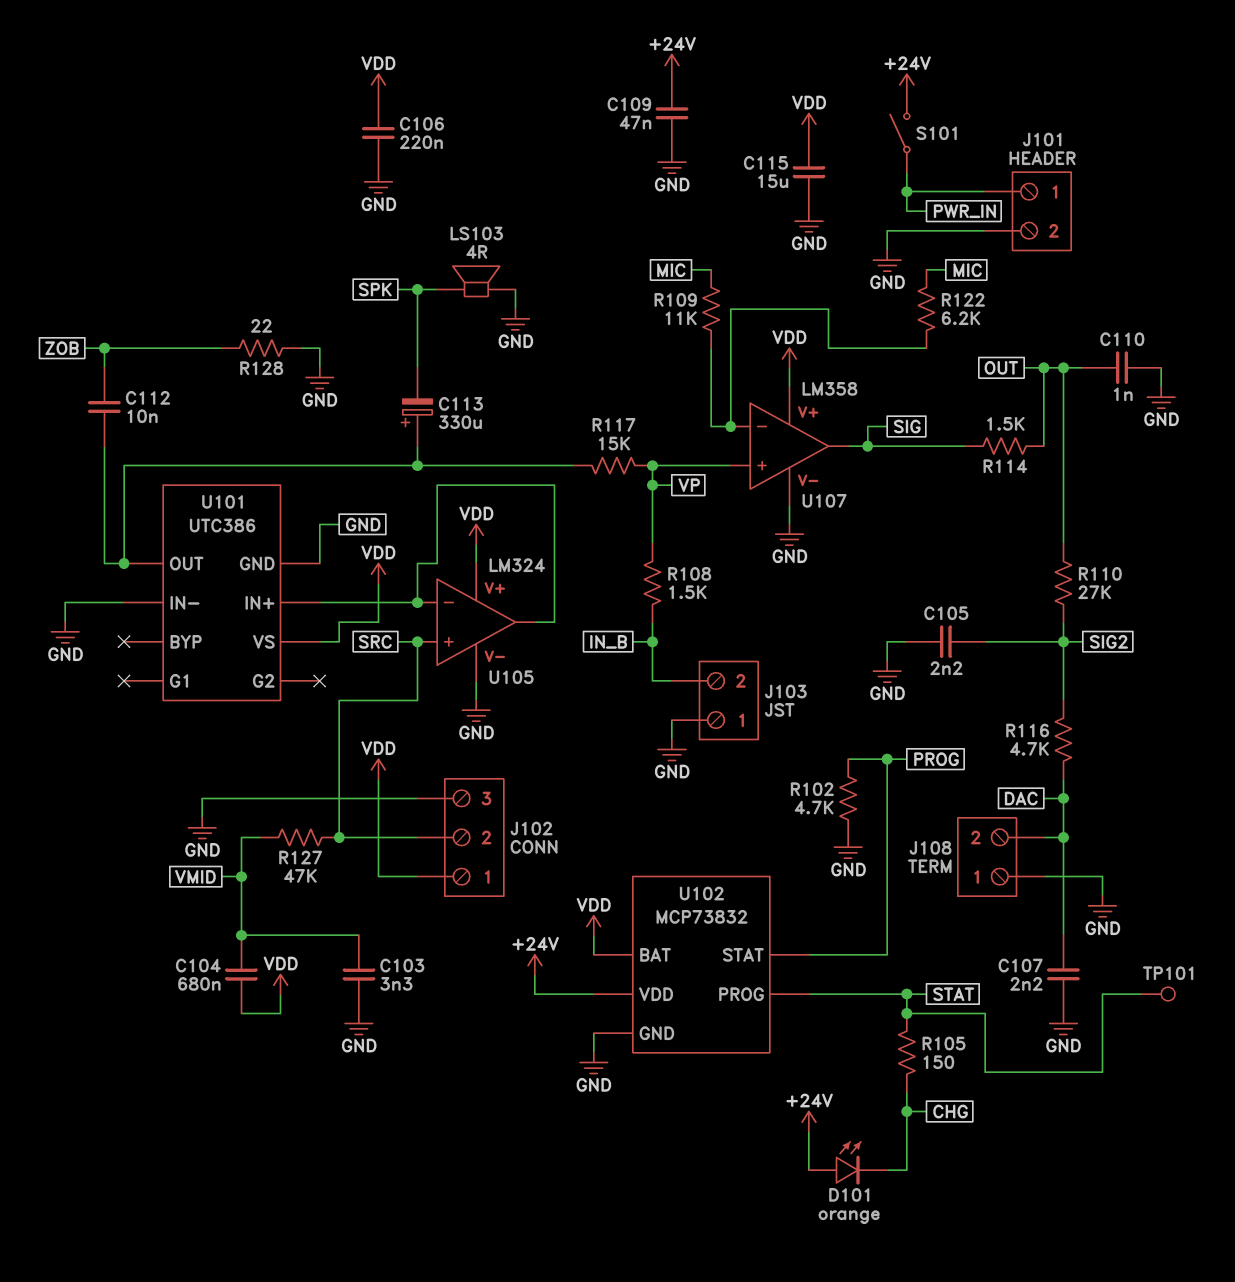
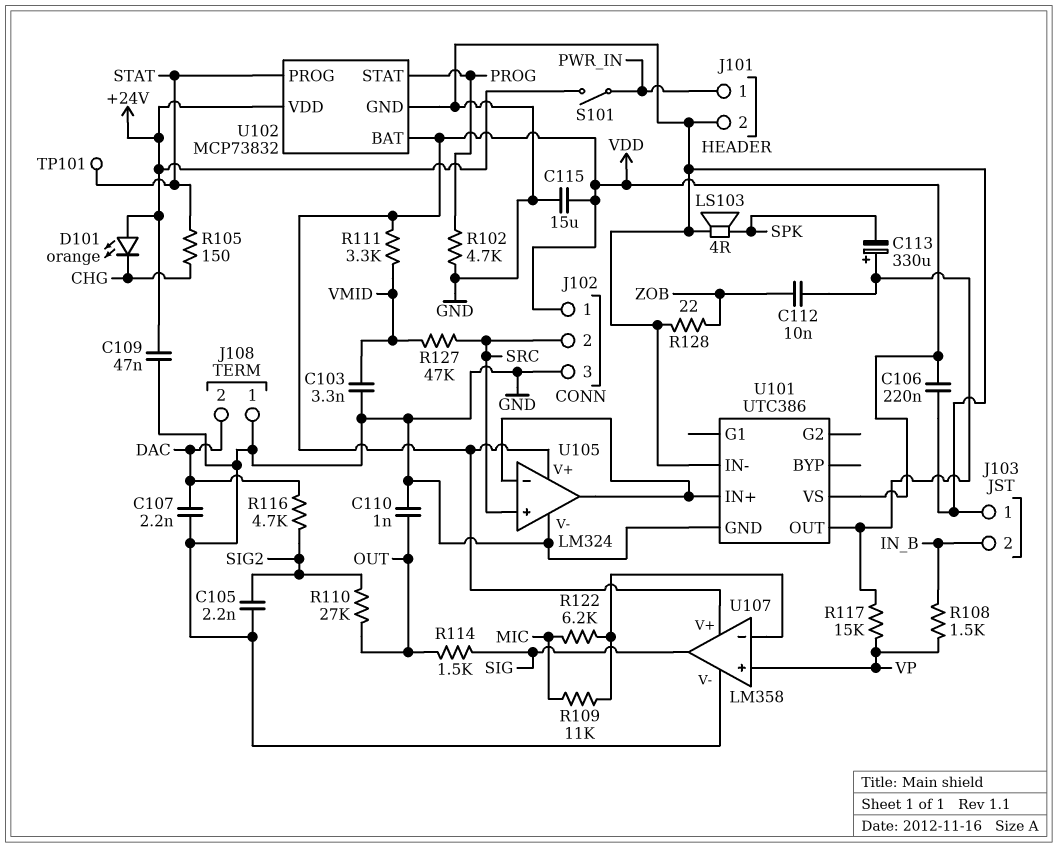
C104: 680nF (VDD, VMID) -> none
R111: none -> 3.3k (VDD, VMID)

